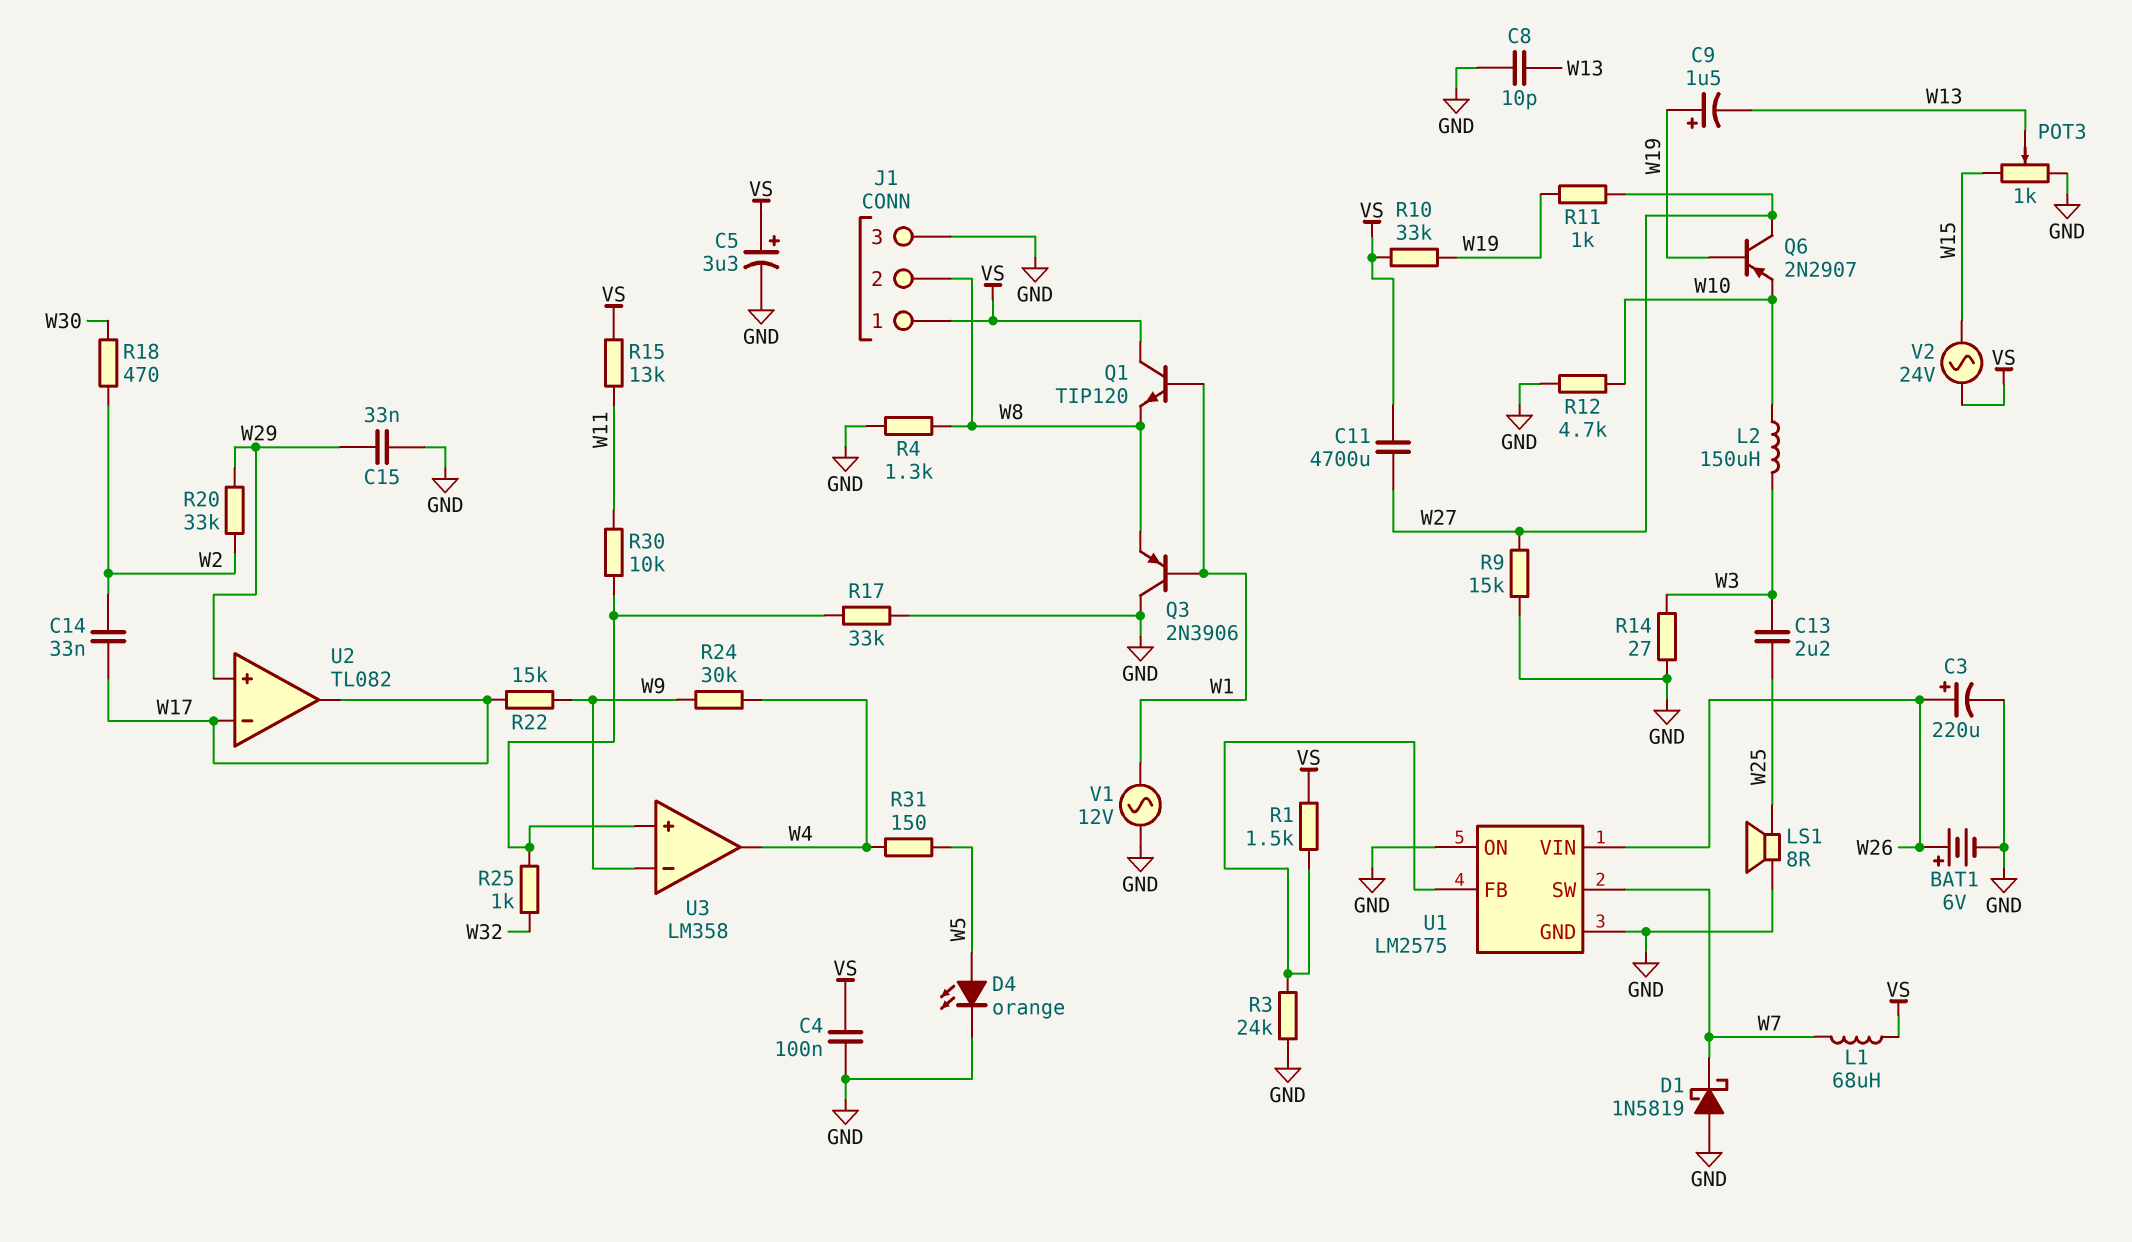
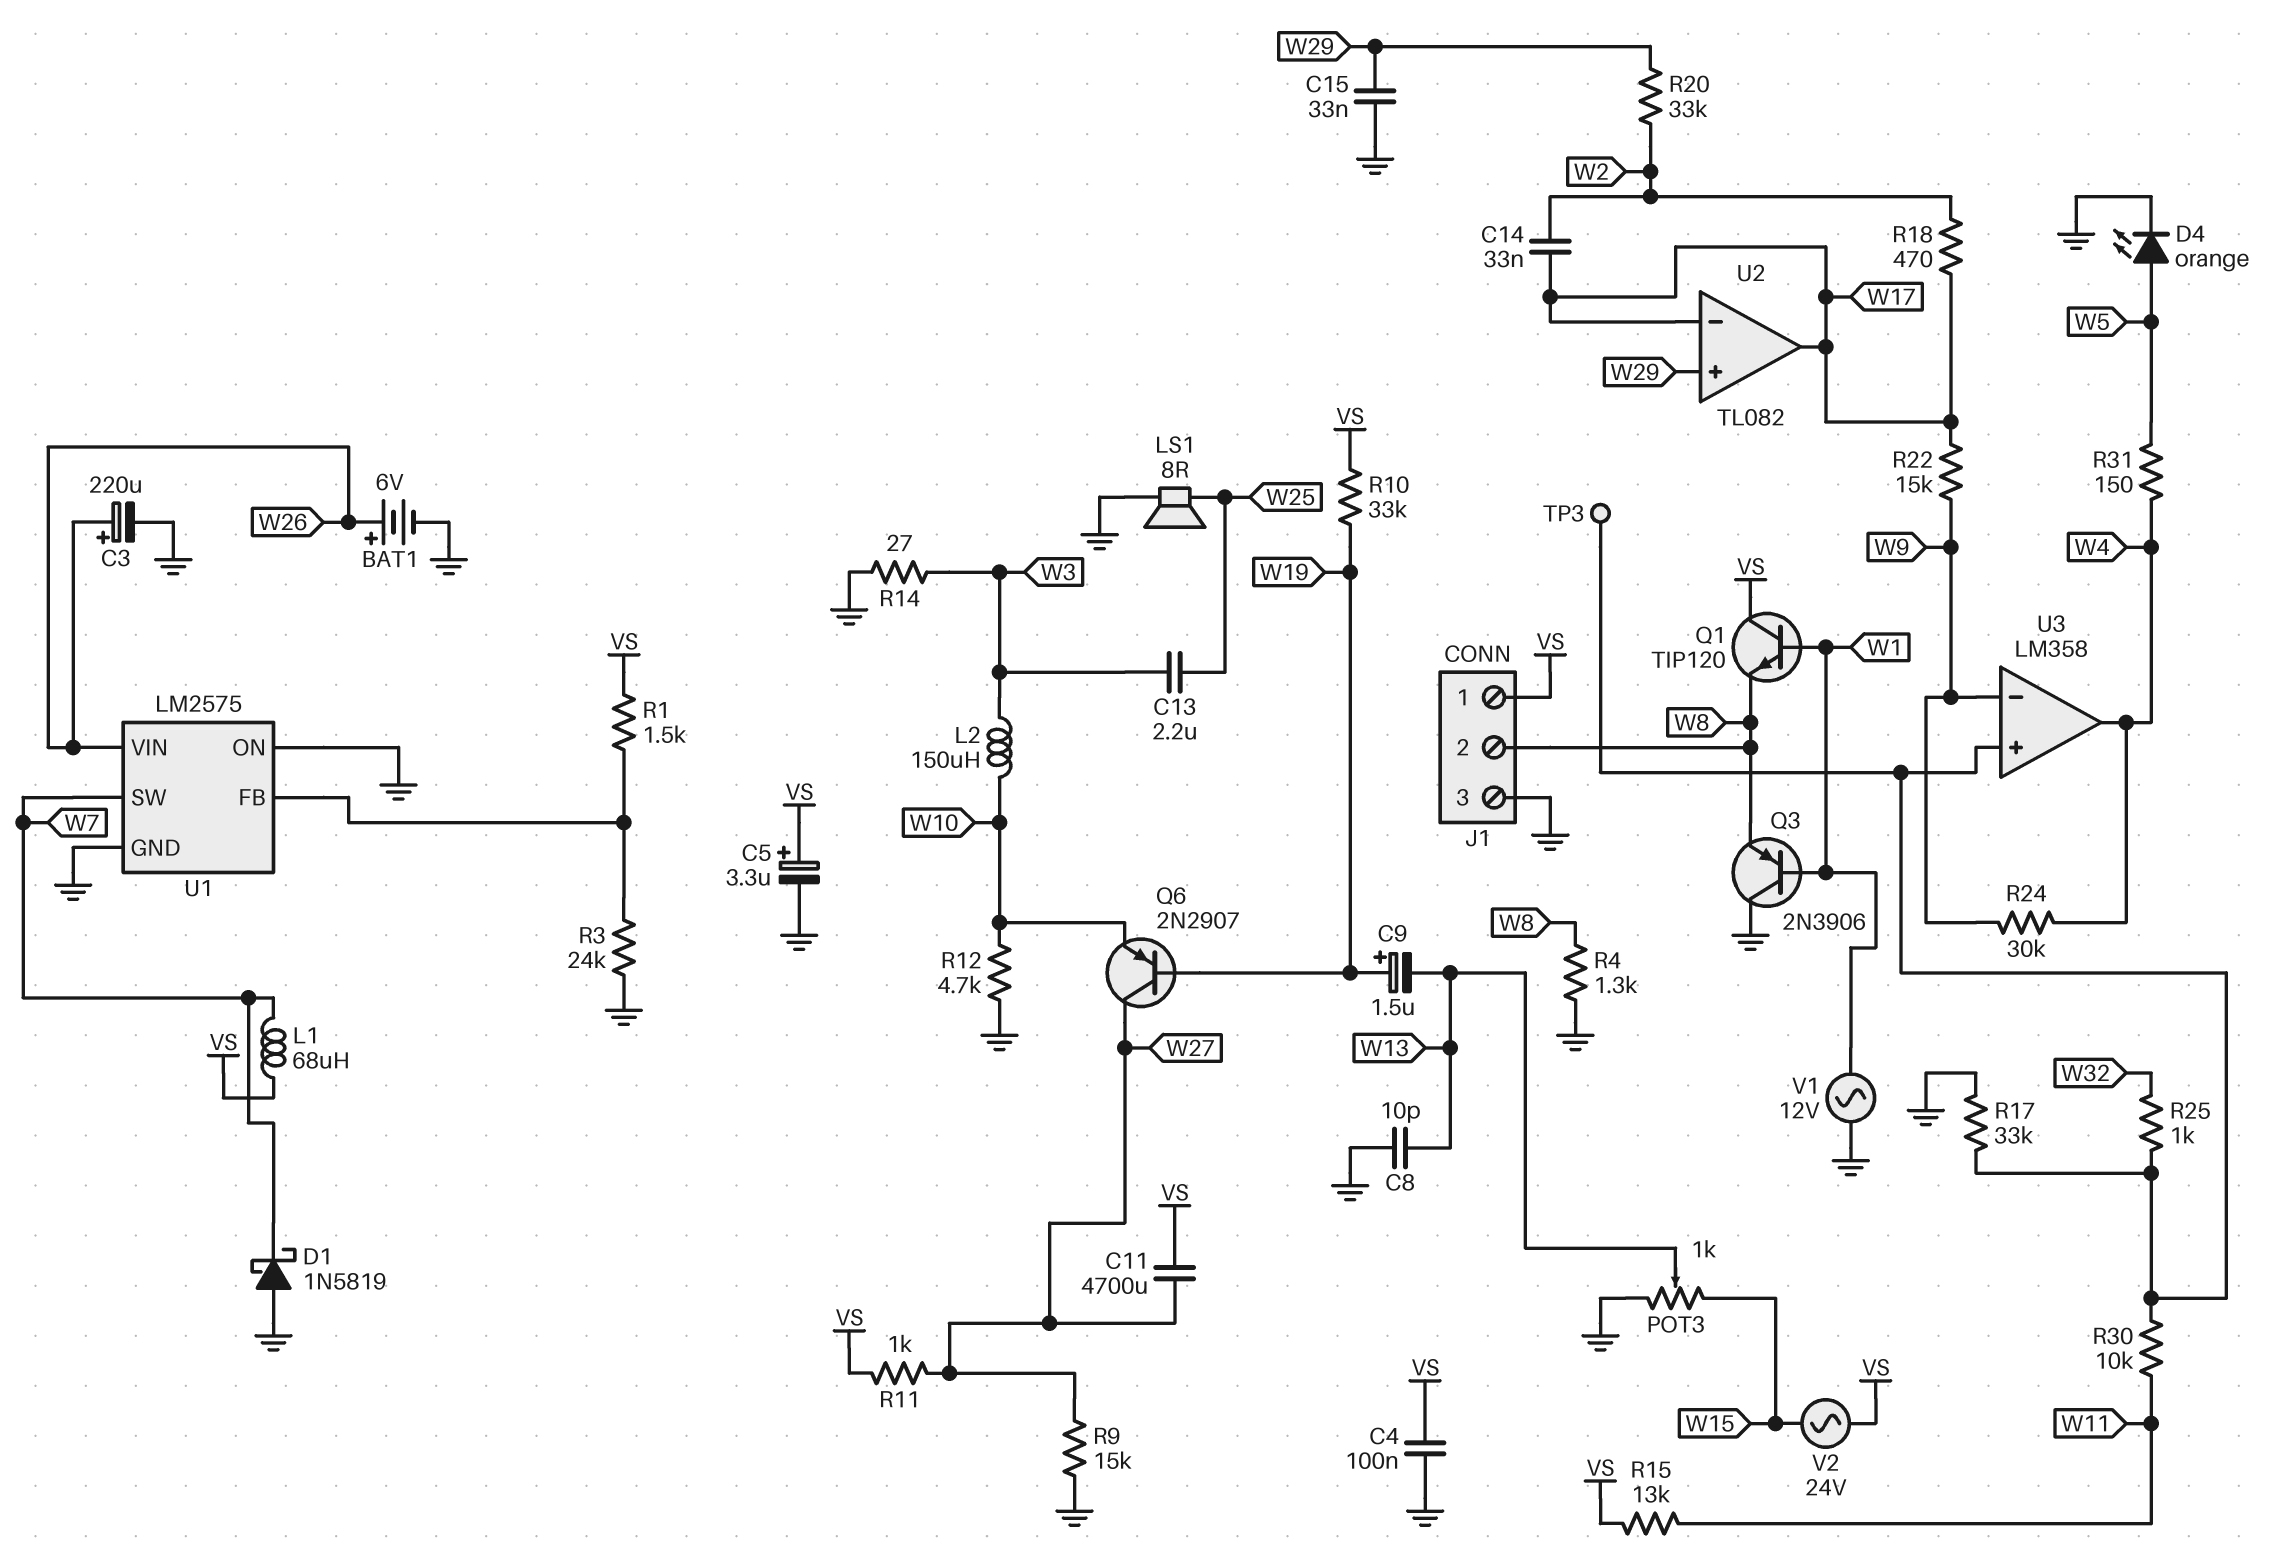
R11: 1k (W19, W27) -> 1k (VS, W27)
R18: 470 (W2, W30) -> 470 (W2, W17)
TP3: none -> test point (U3/in+)

